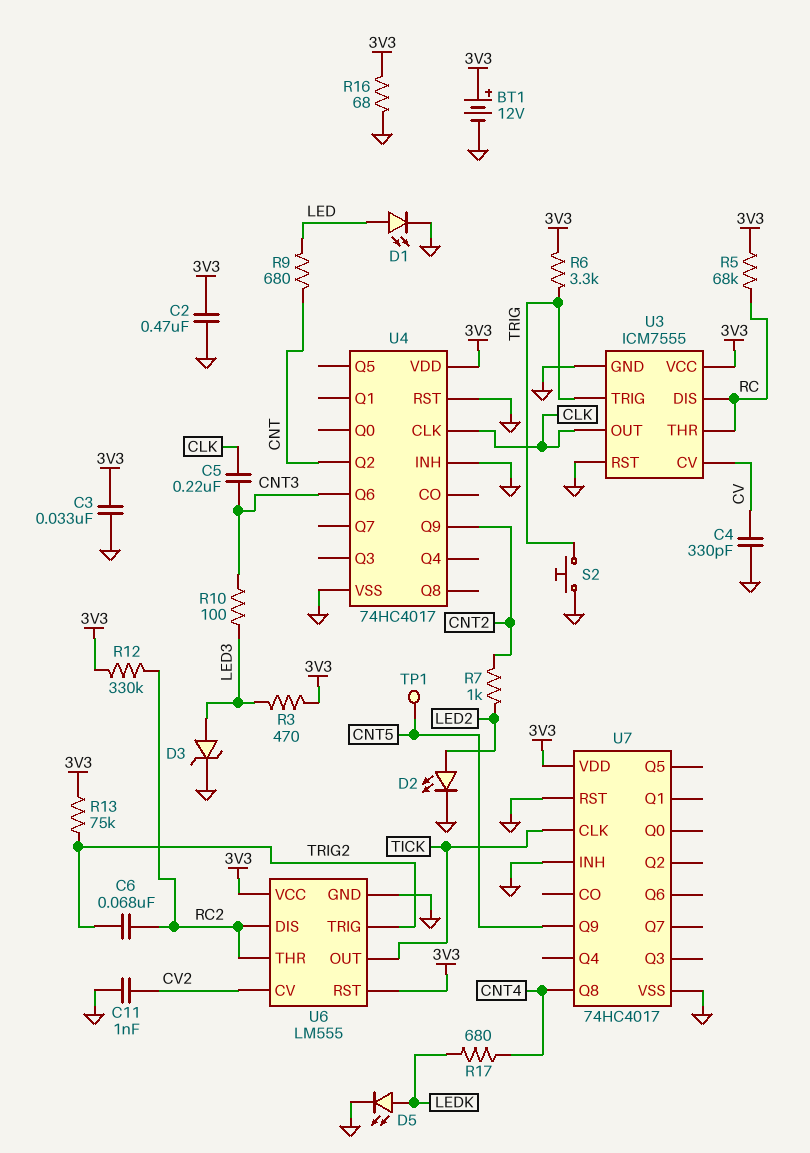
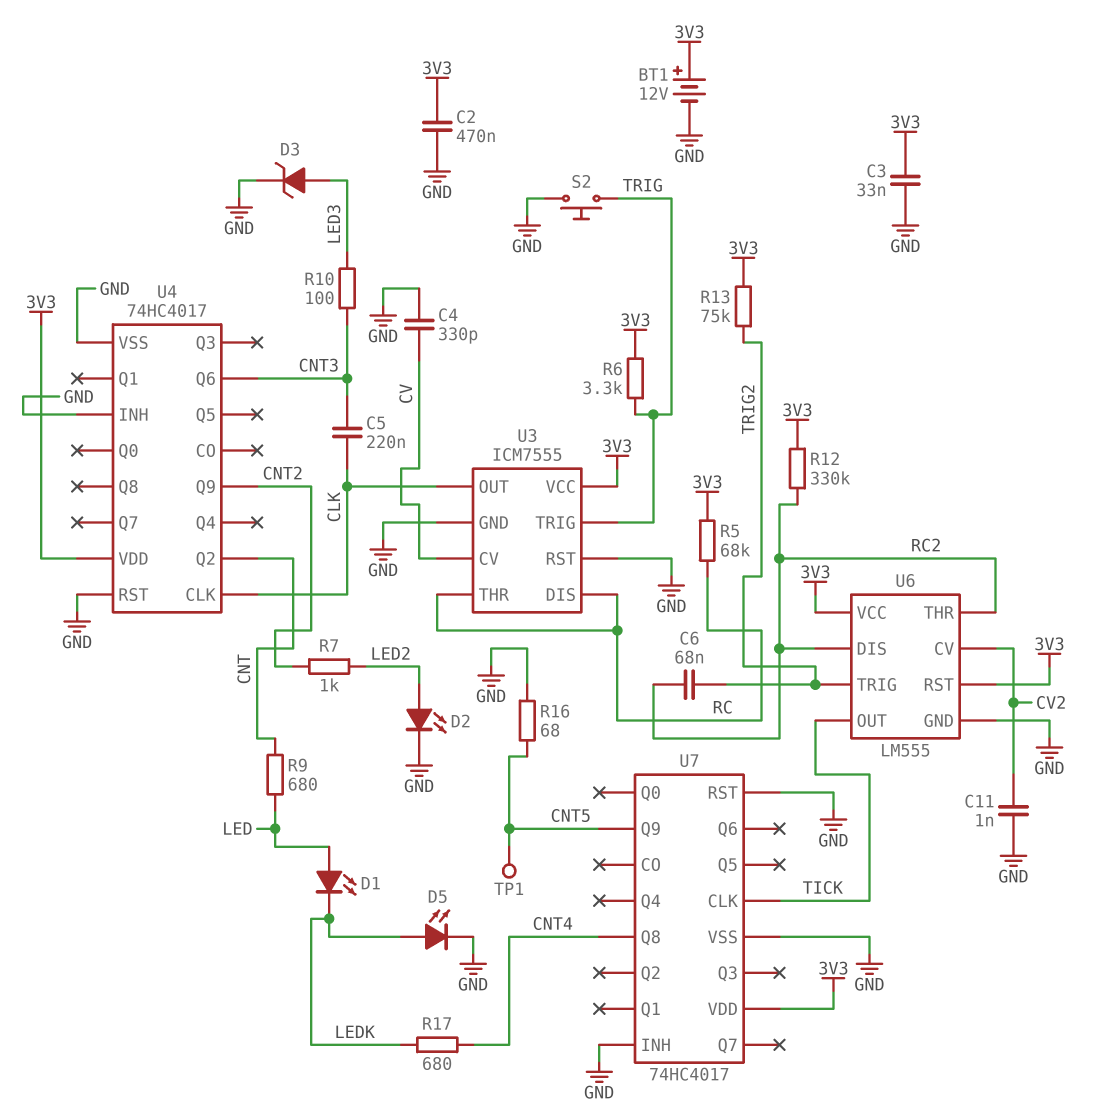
D1: LED (A LED, K GND) -> LED (A LED, K LEDK)
R3: 470 (3V3, LED3) -> none
R16: 68 (3V3, GND) -> 68 (CNT5, GND)

